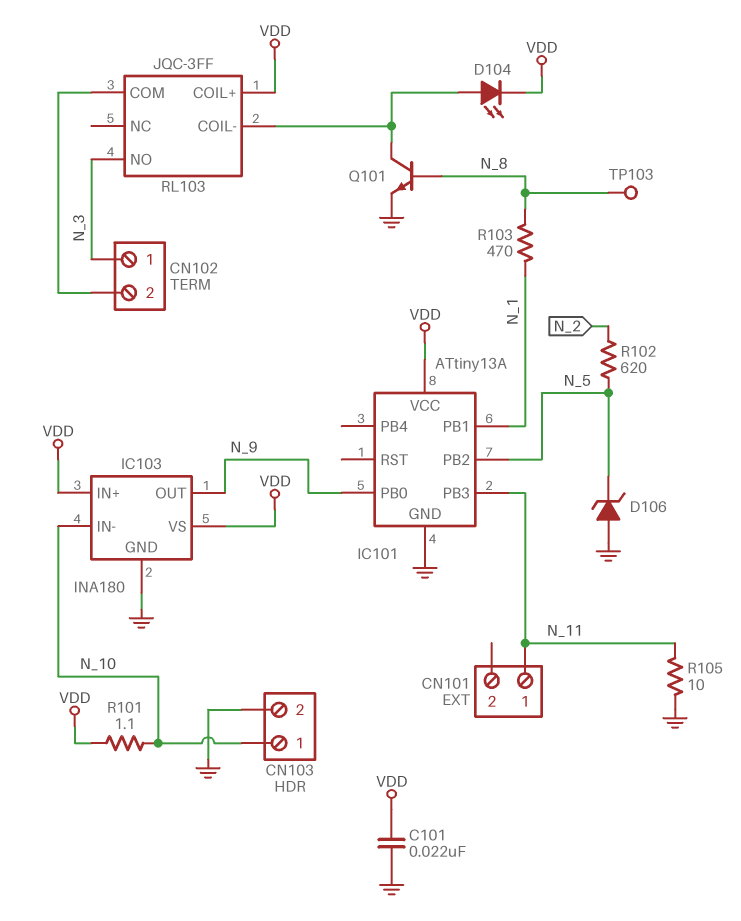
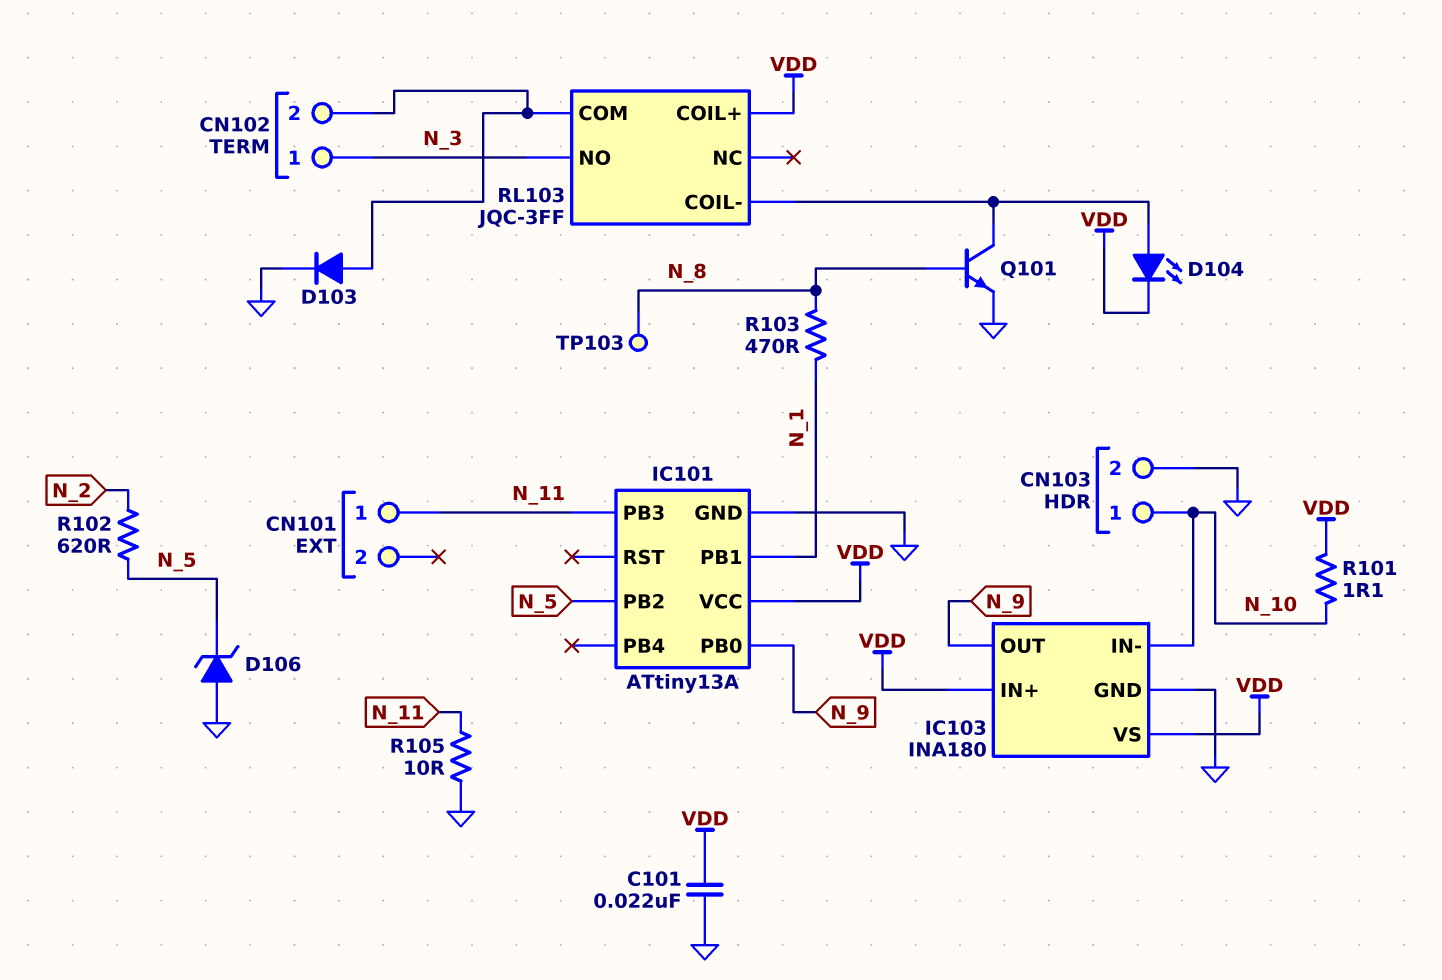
D103: none -> diode (A CN102/2, K GND)

